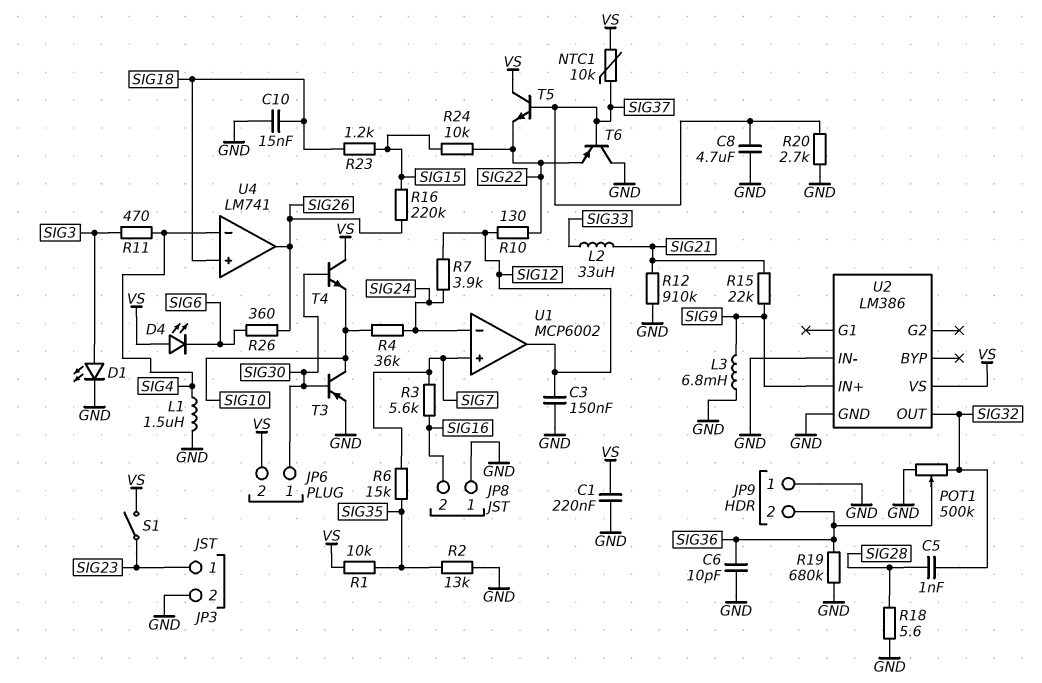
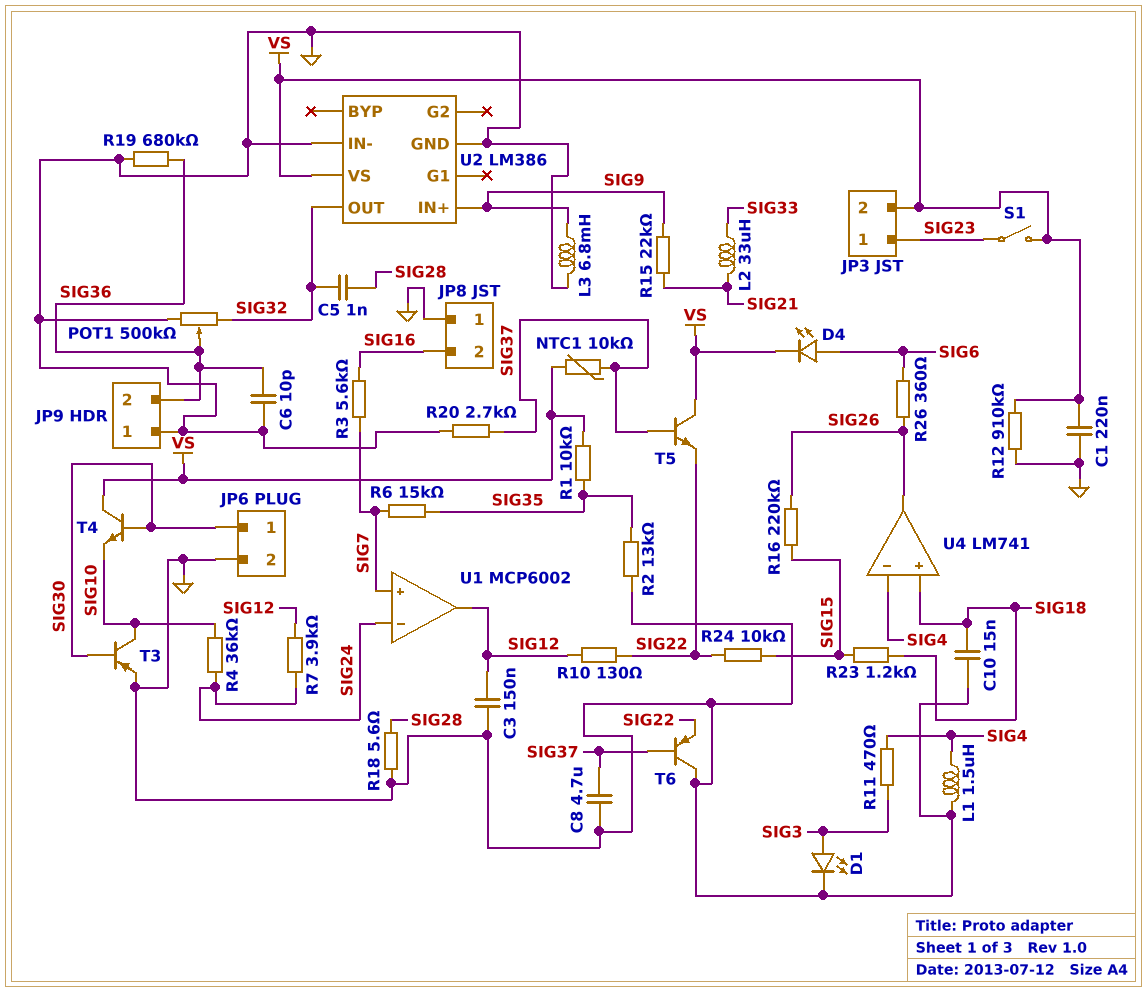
D4: LED (A VS, K SIG6) -> LED (A SIG6, K VS)
JP3 pin 2: GND -> VS
JP6 pin 2: VS -> GND
R12: 910k (GND, SIG21) -> 910k (GND, VS)

